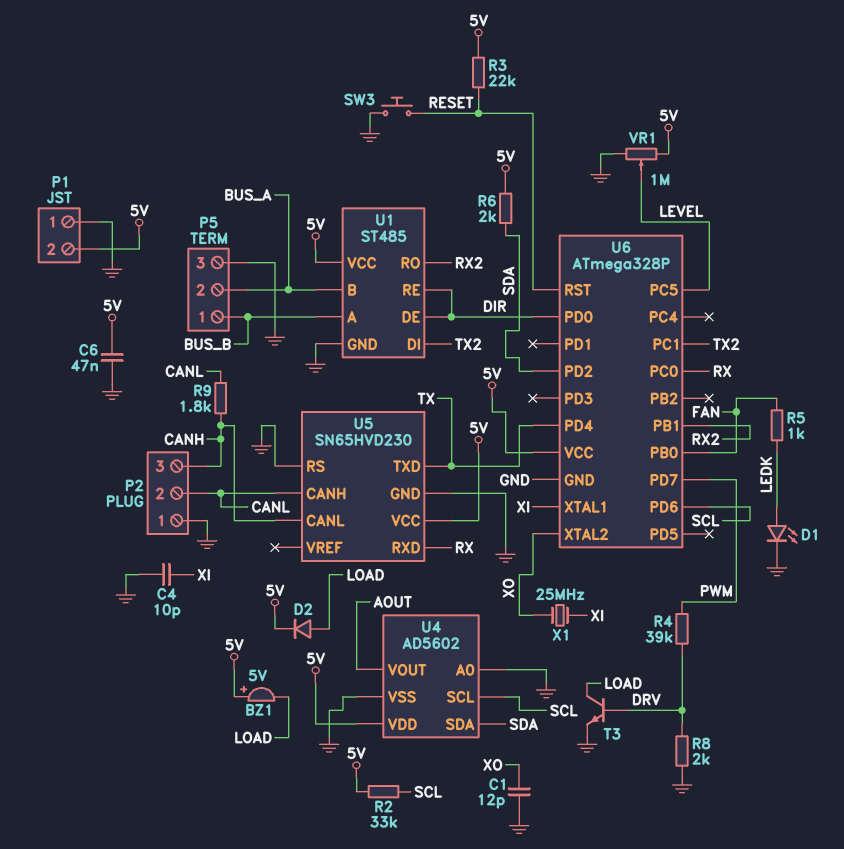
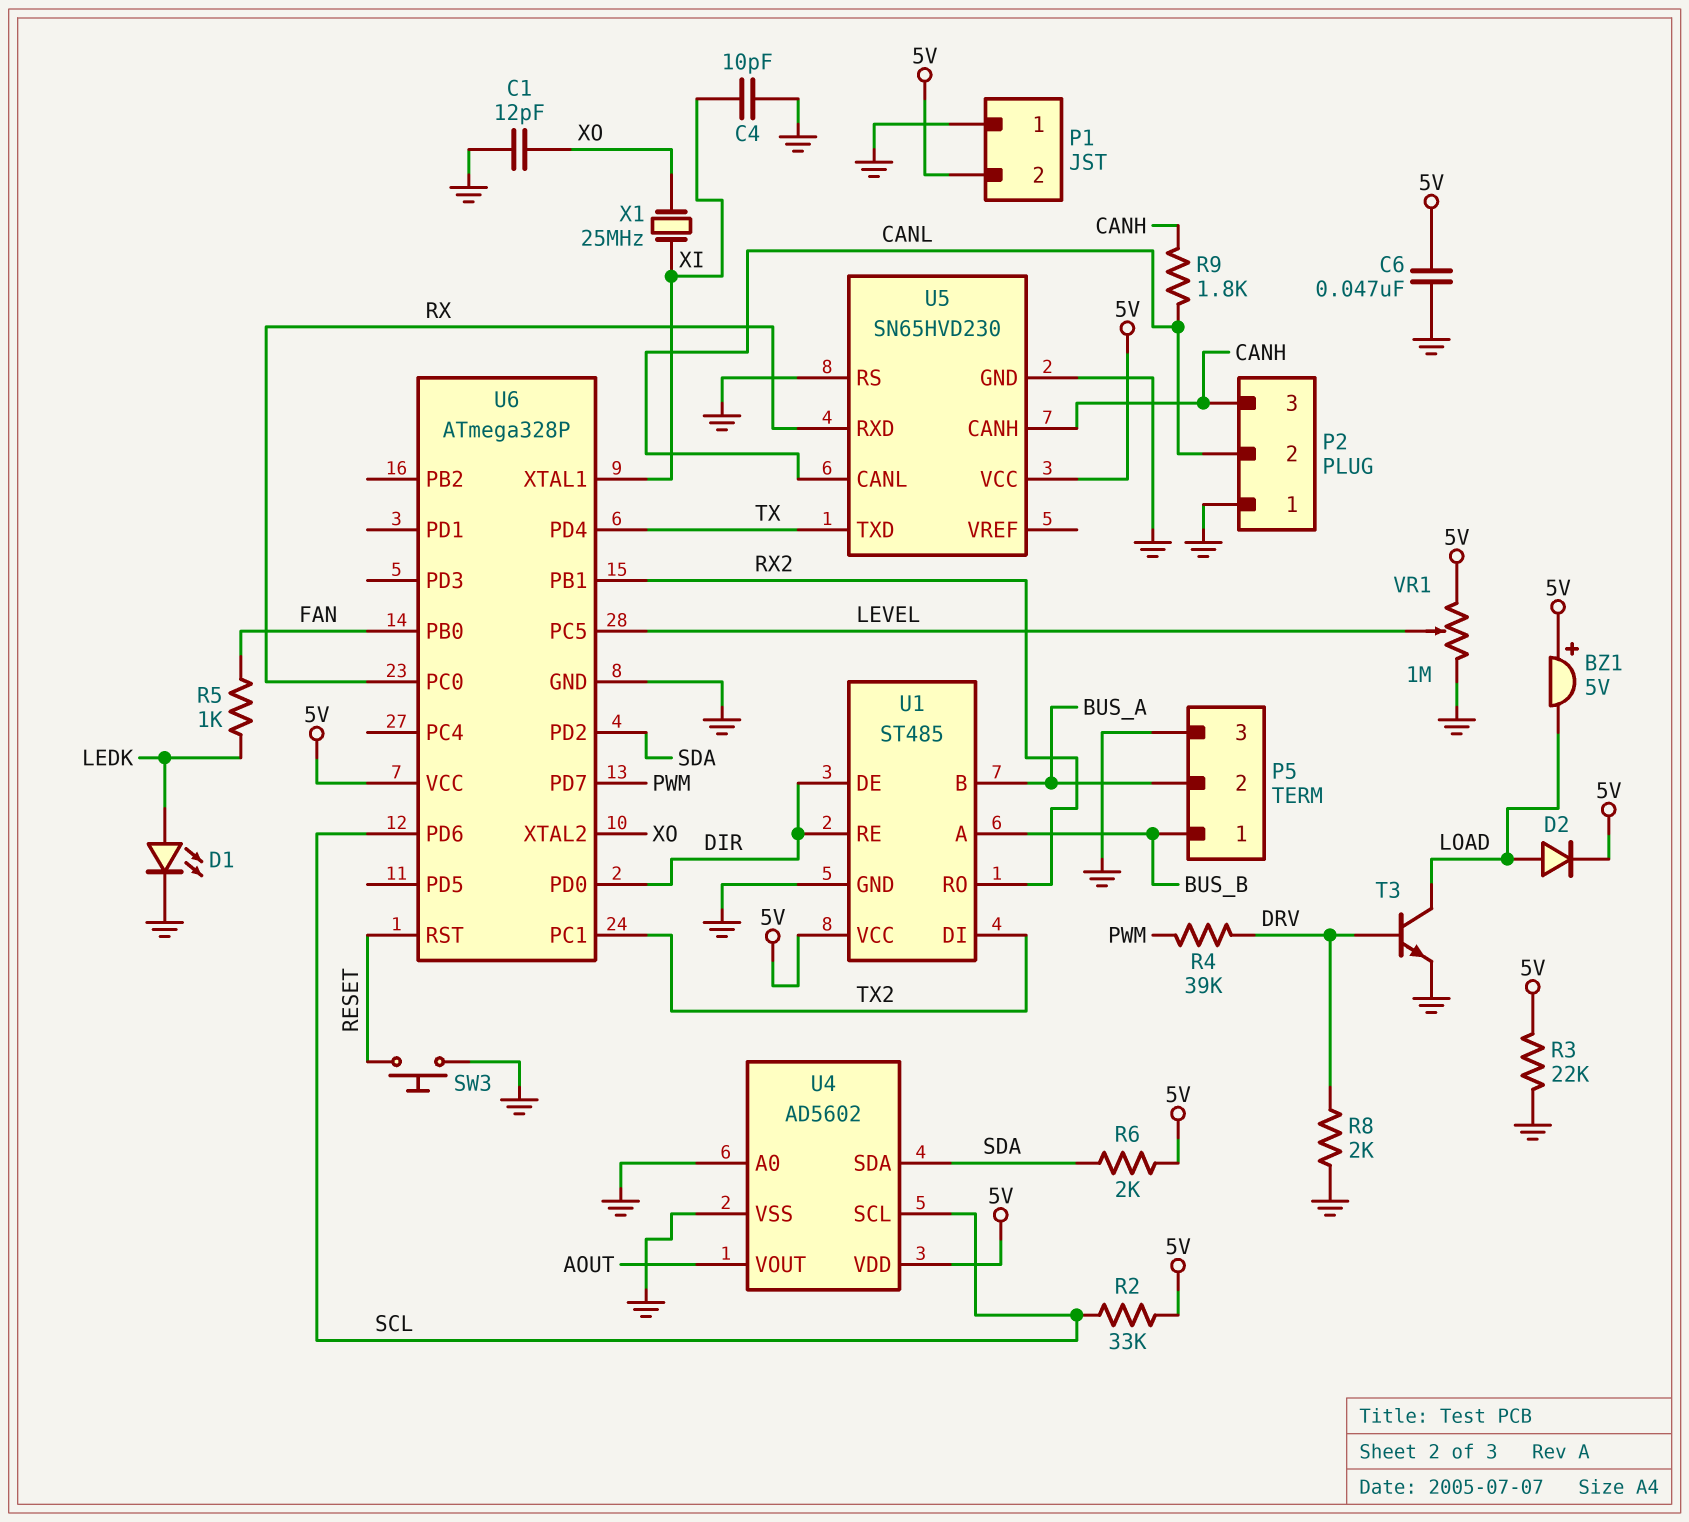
R3: 22k (5V, RESET) -> 22k (5V, GND)
U5 pin CANH: CANL -> CANH
U5 pin CANL: CANH -> CANL

